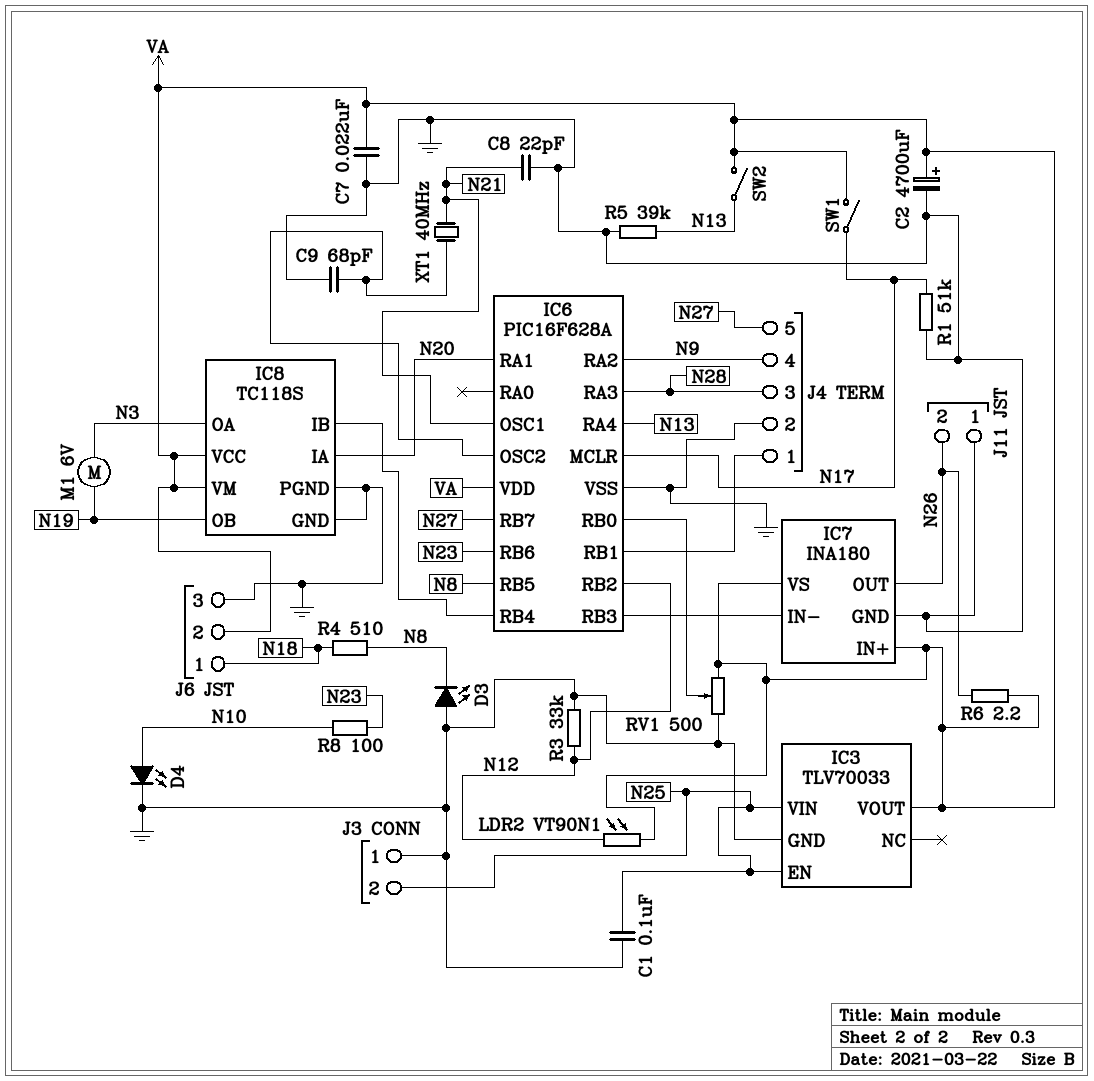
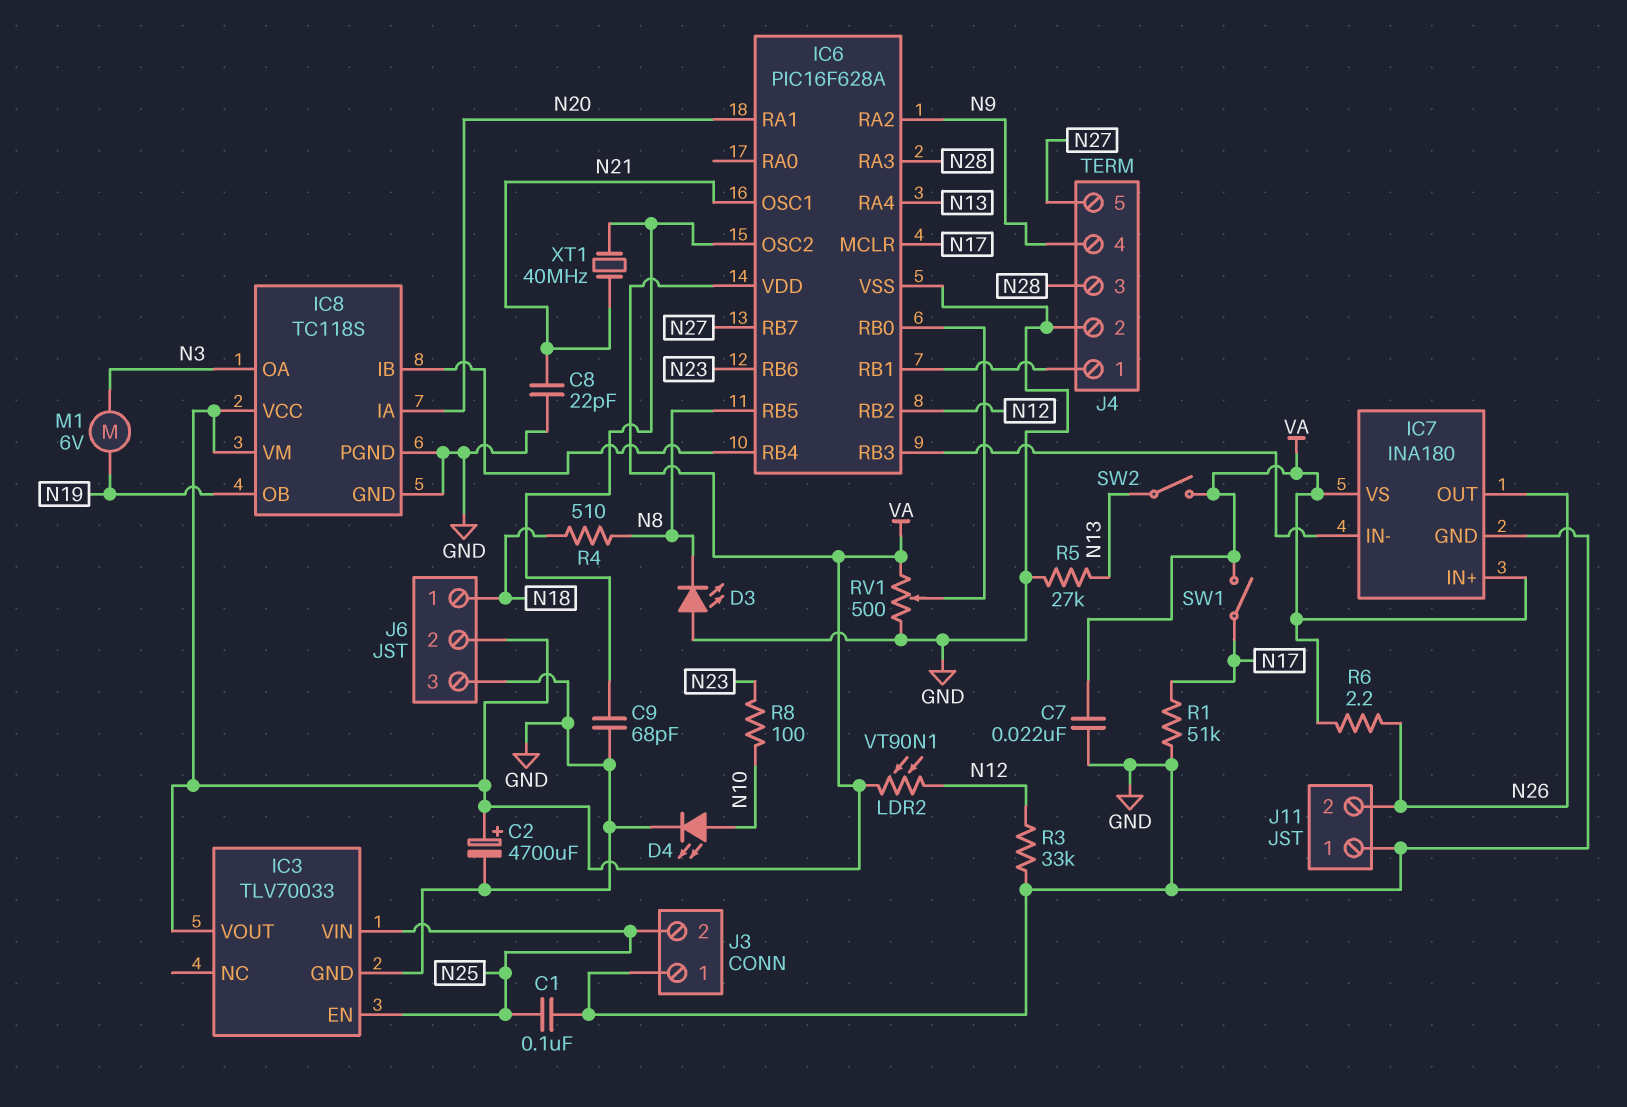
R5: 39k (GND, N13) -> 27k (GND, N13)

